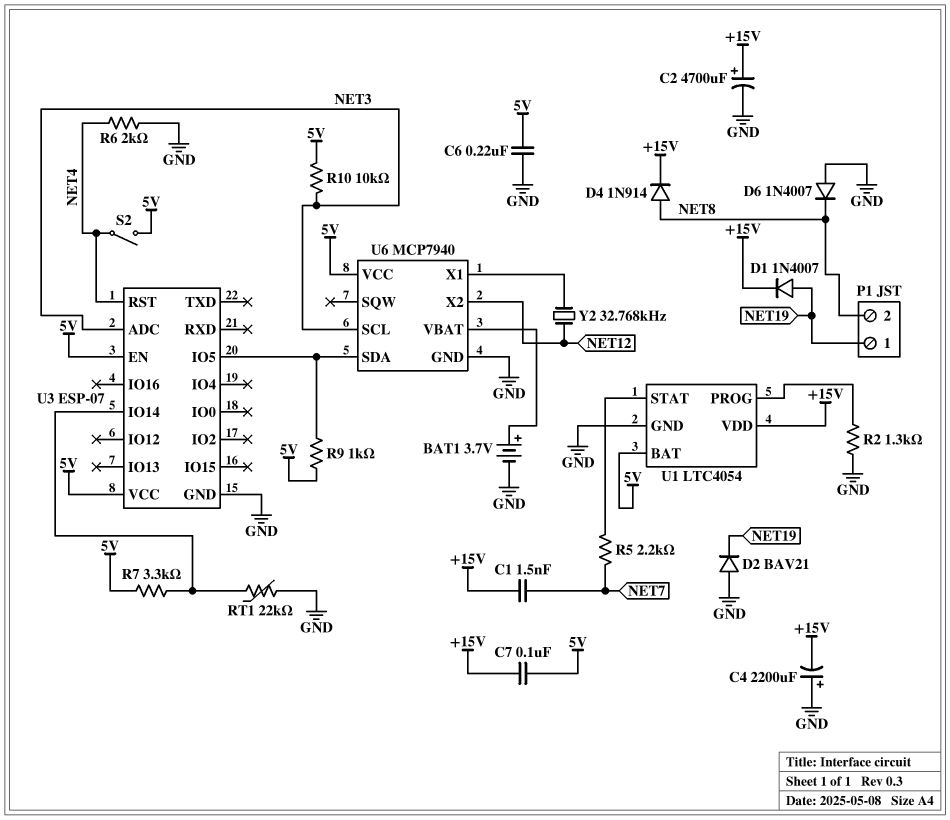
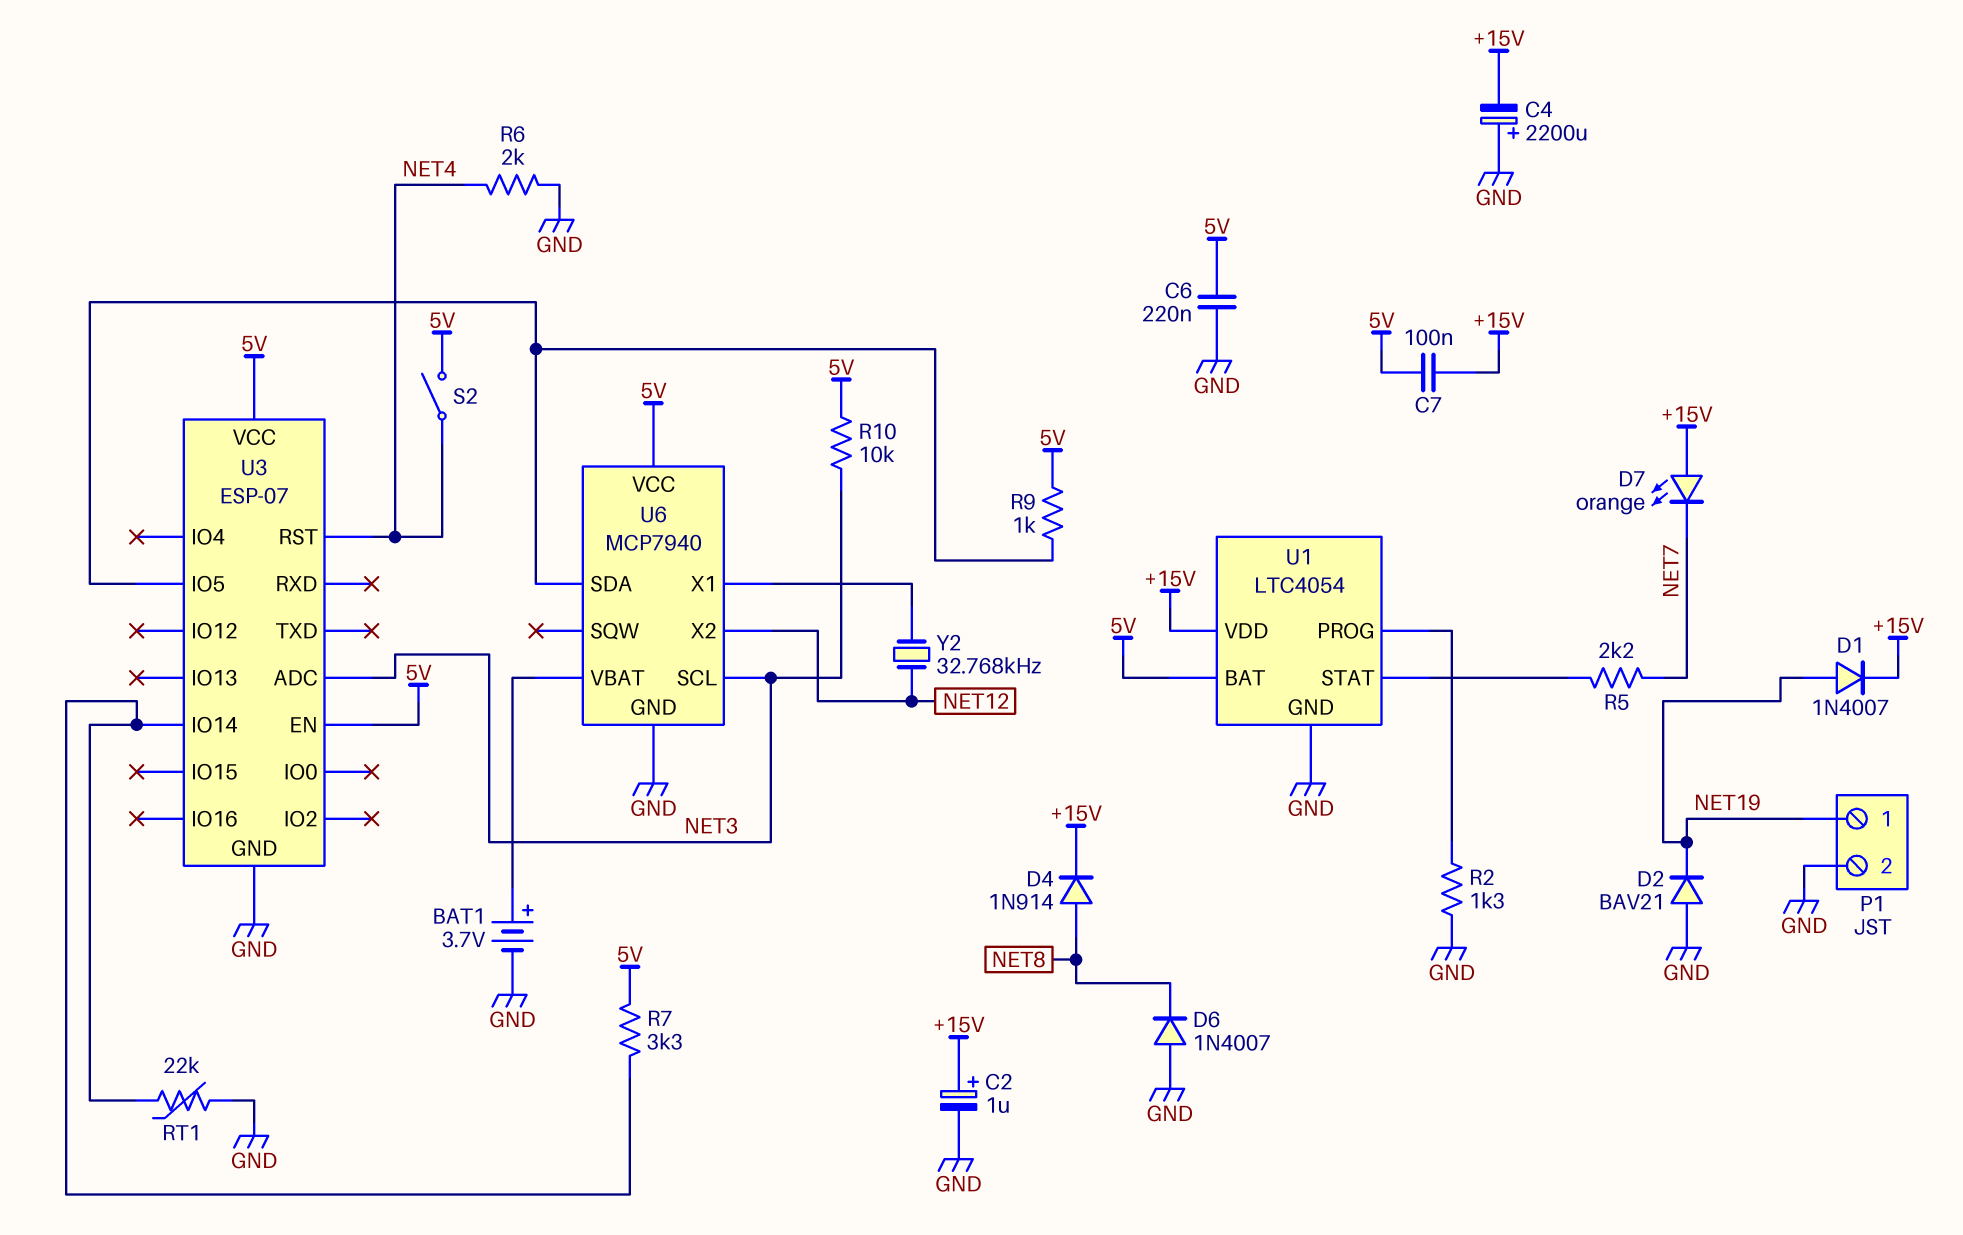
C1: 1.5nF (+15V, NET7) -> none
C2: 4700uF (plus +15V, minus GND) -> 1uF (plus +15V, minus GND)
D7: none -> LED orange (A +15V, K NET7)
P1 pin 2: NET8 -> GND

